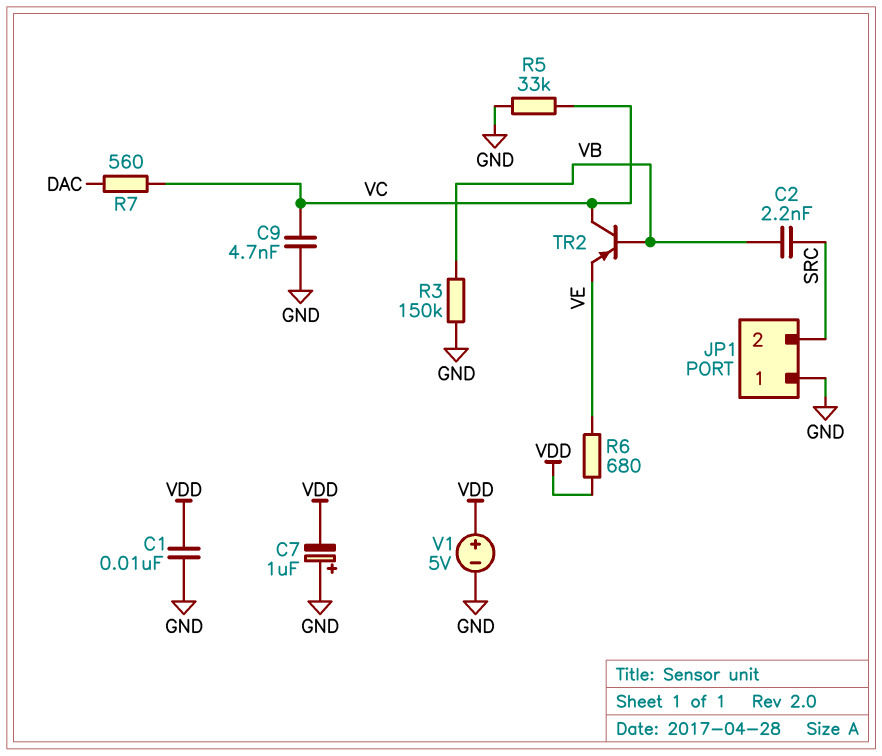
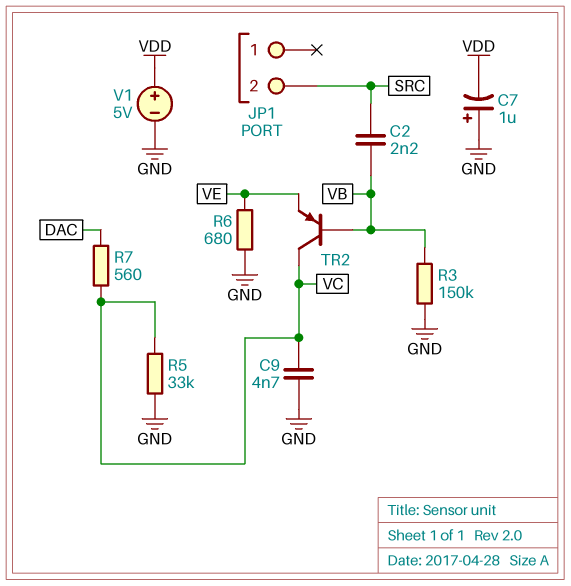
C1: 10nF (GND, VDD) -> none
JP1 pin 1: GND -> none
R6: 680 (VDD, VE) -> 680 (GND, VE)

